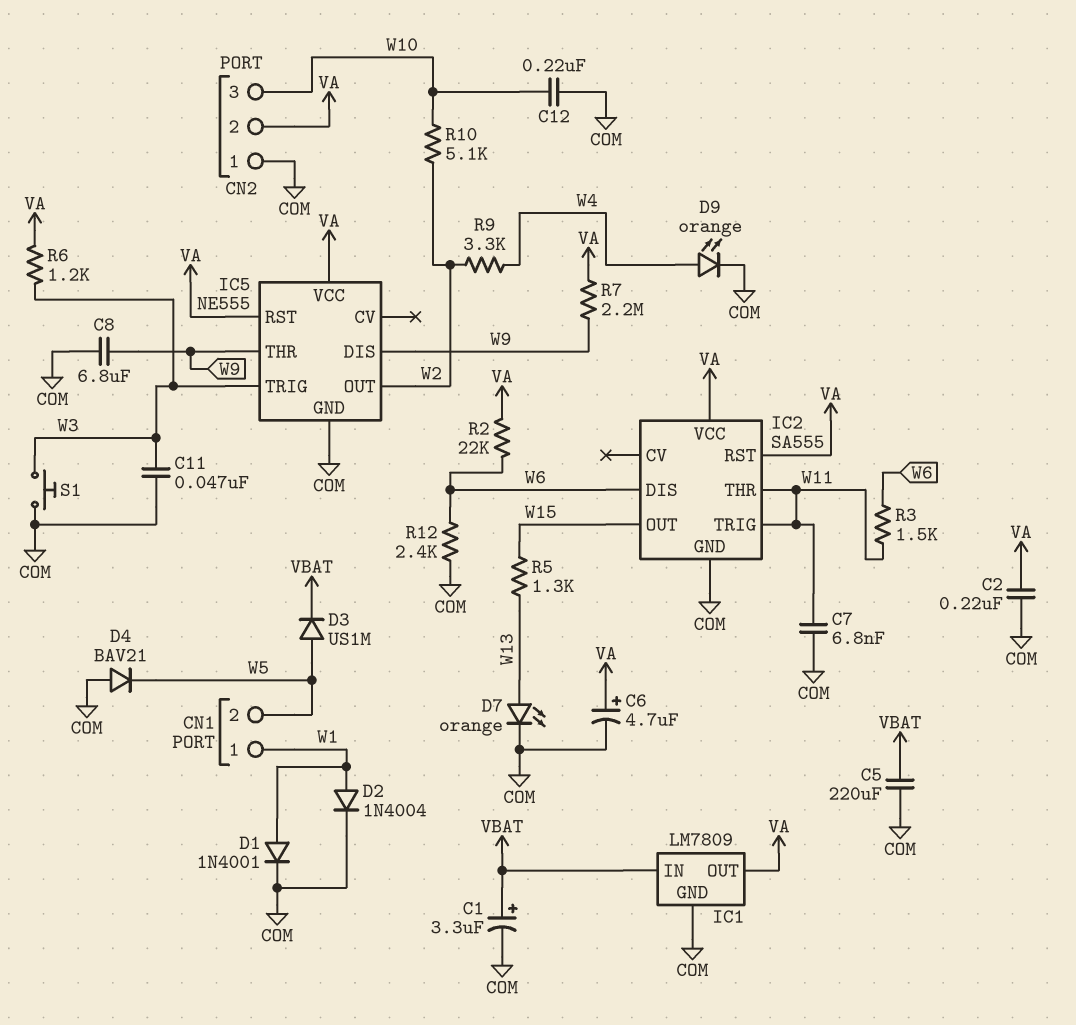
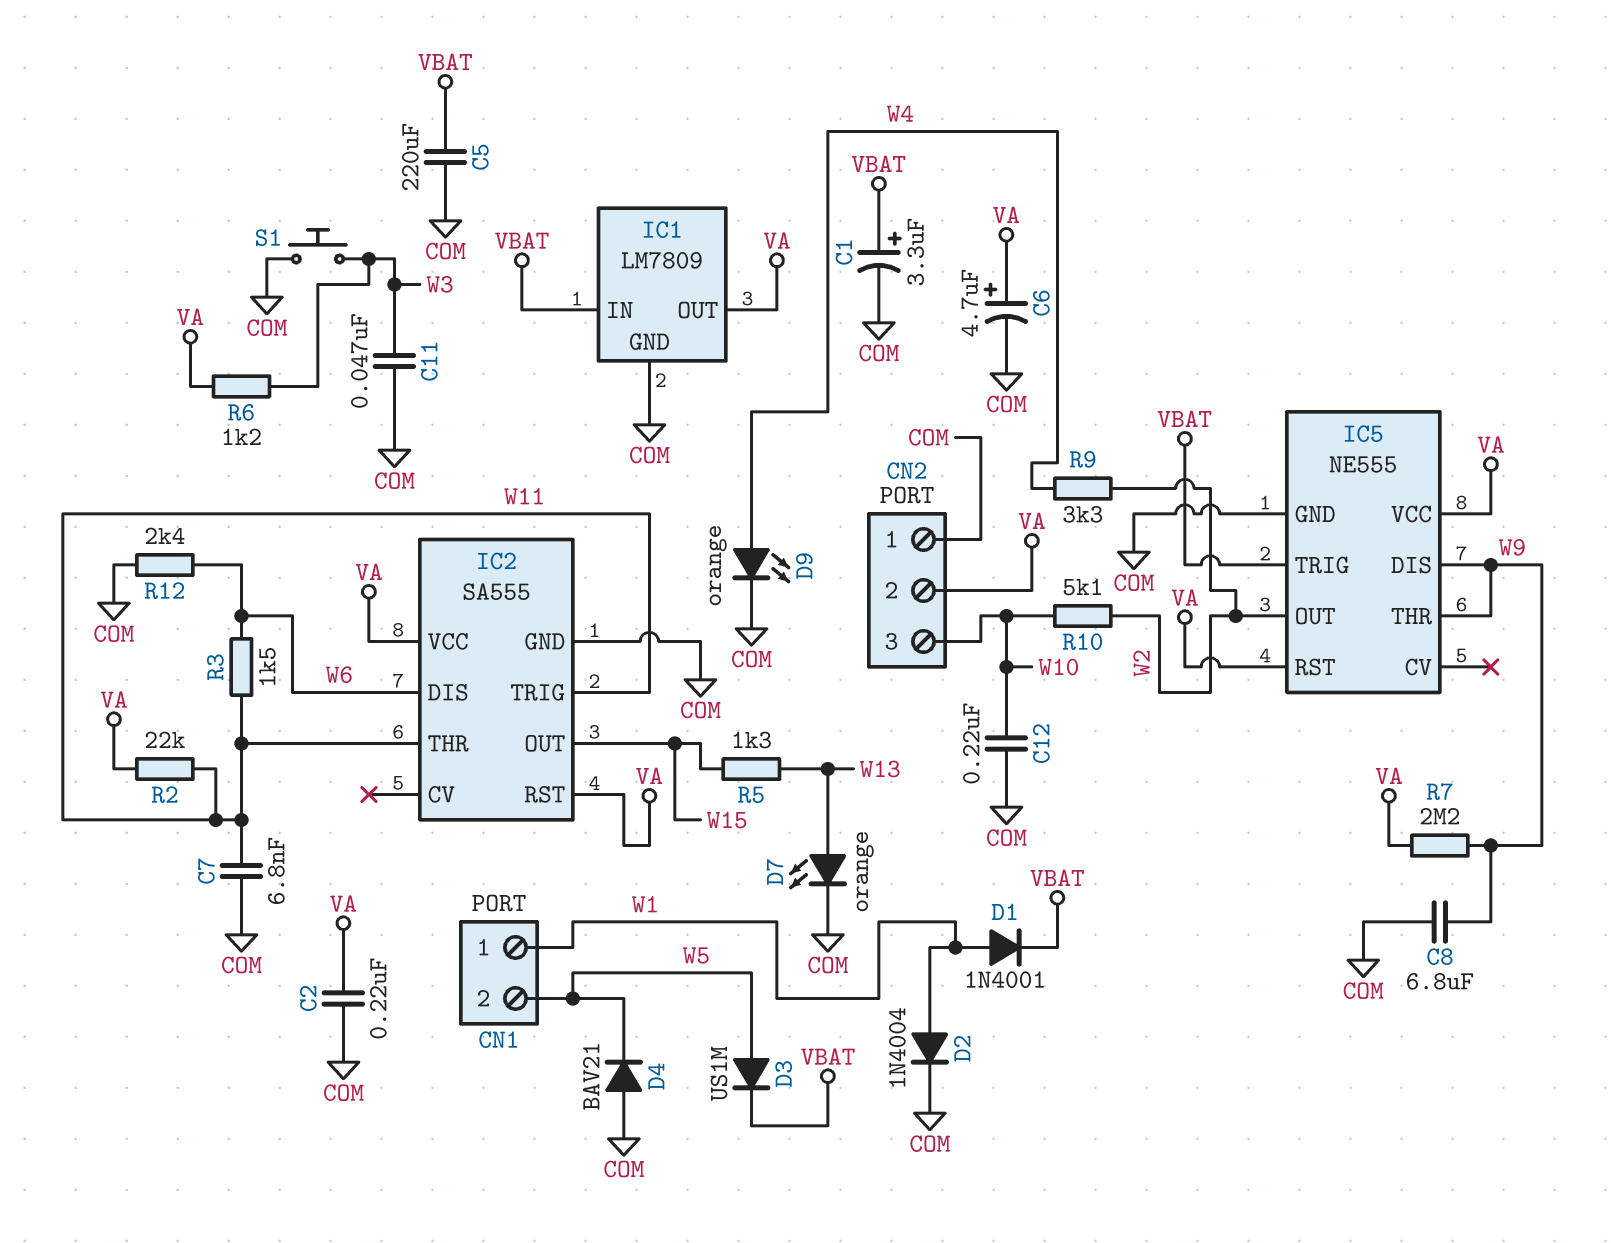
D1: diode 1N4001 (A W1, K COM) -> diode 1N4001 (A W1, K VBAT)
IC5 pin TRIG: W3 -> VBAT
R2: 22k (VA, W6) -> 22k (VA, W11)

